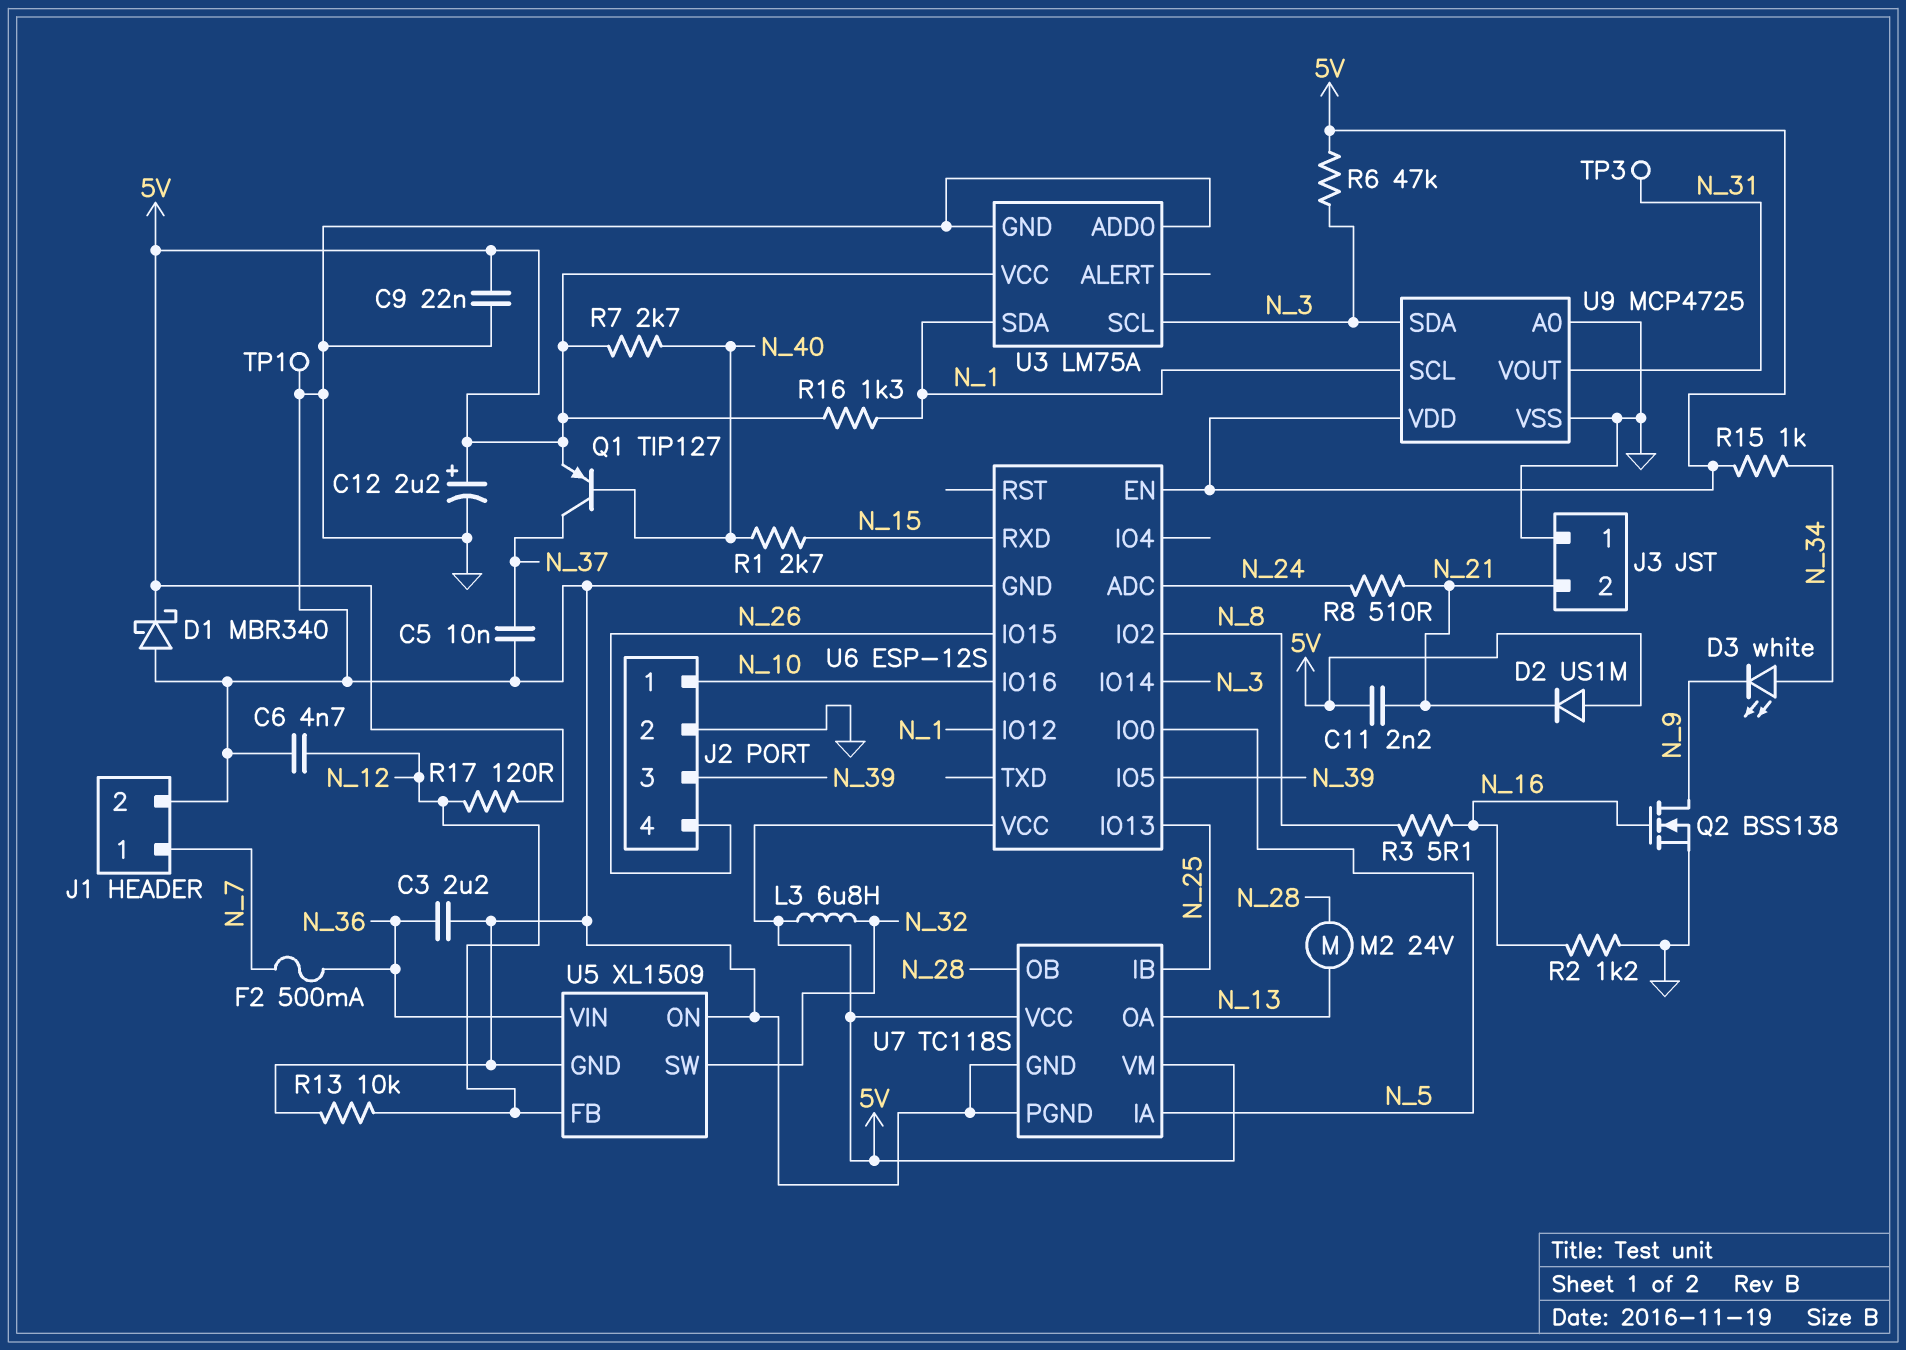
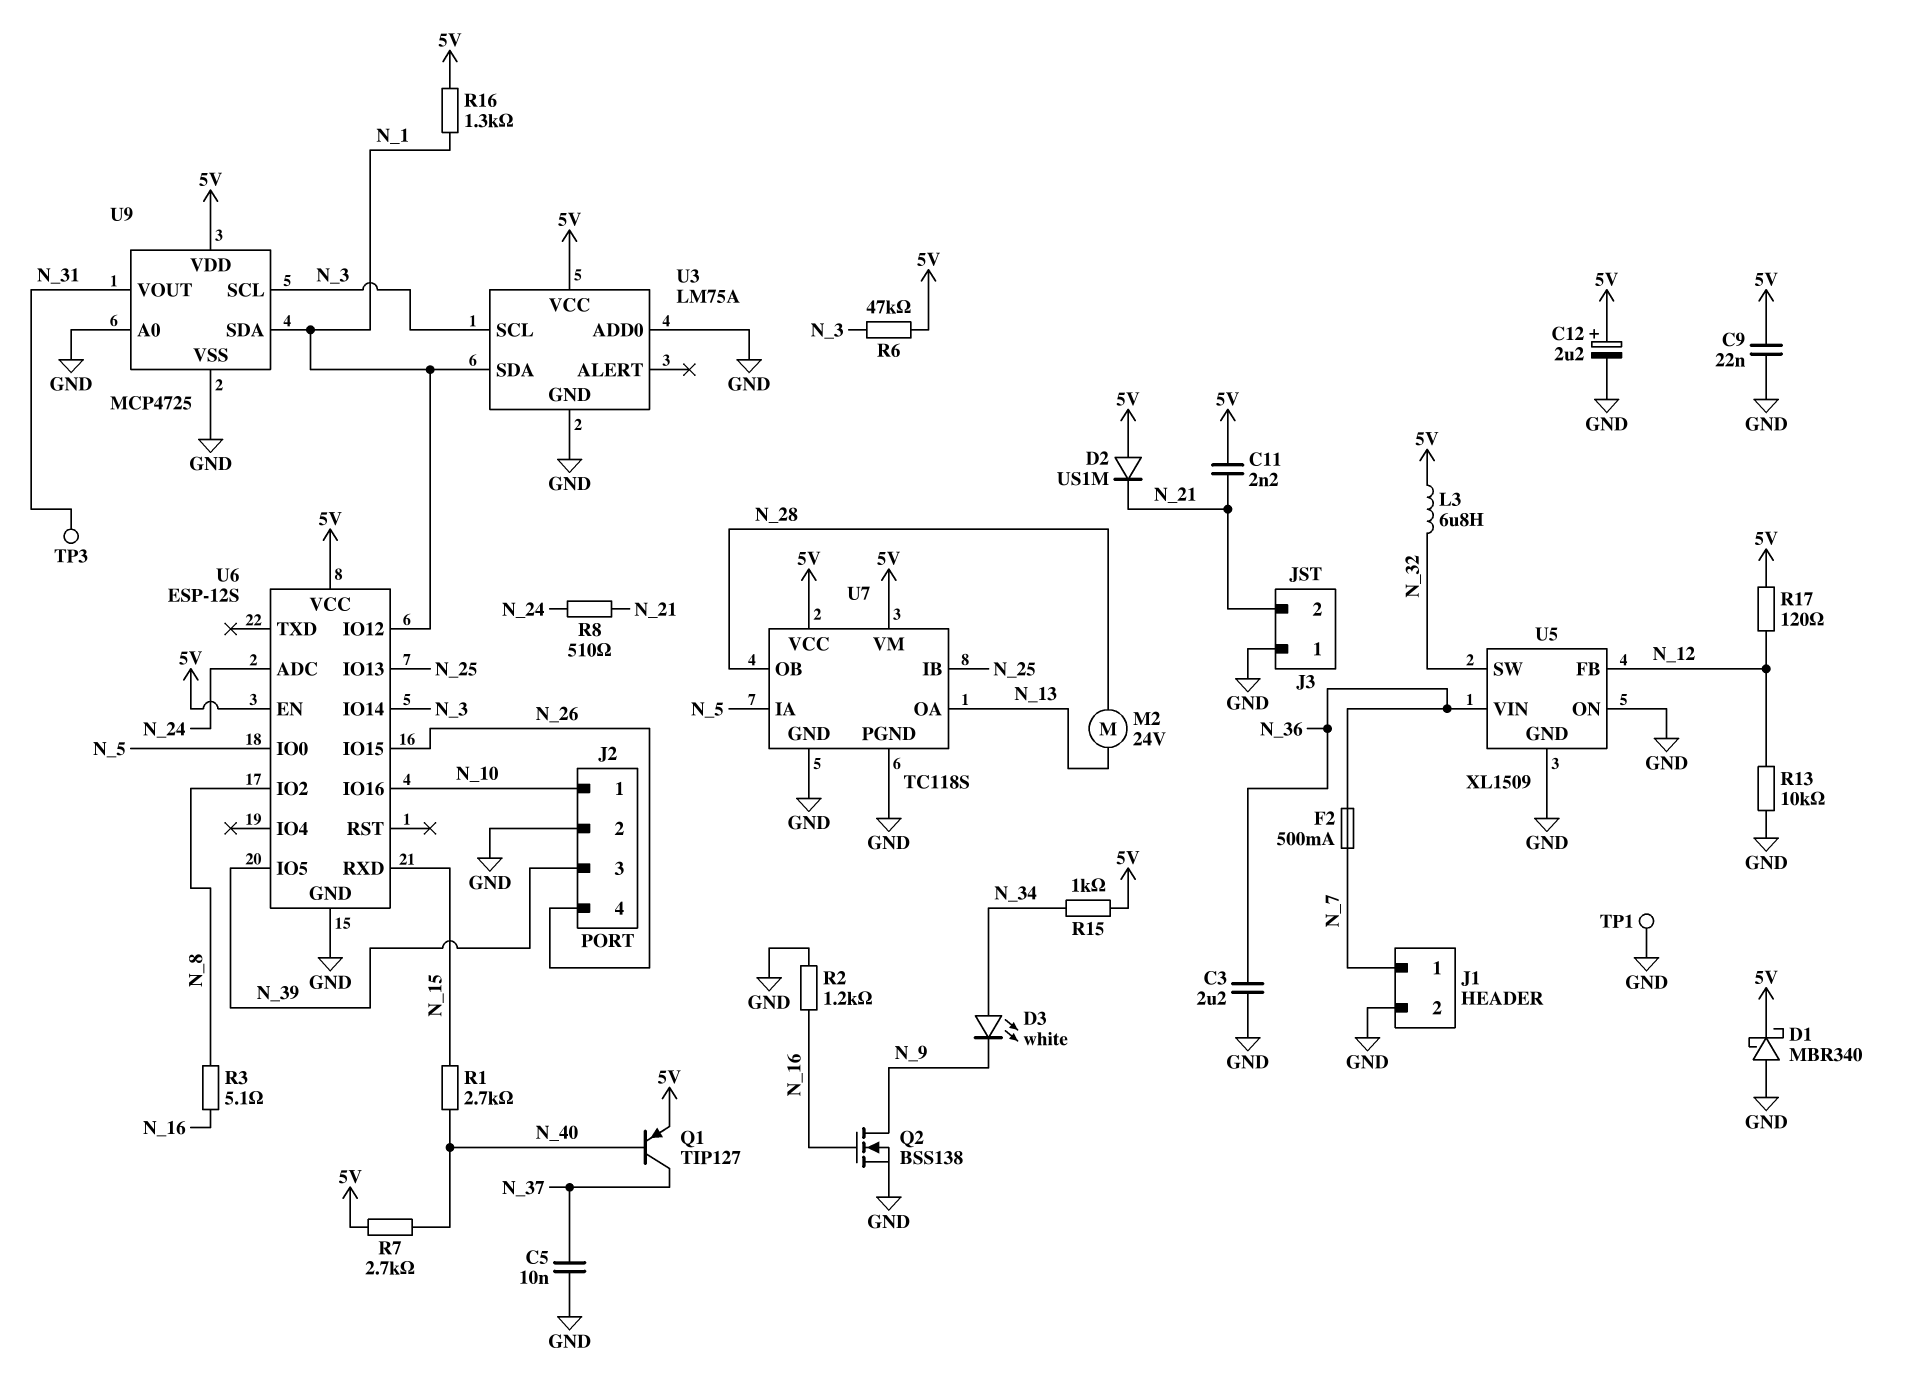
C6: 4.7nF (GND, N_12) -> none
U9 pin SCL: N_1 -> N_3
U9 pin SDA: N_3 -> N_1

